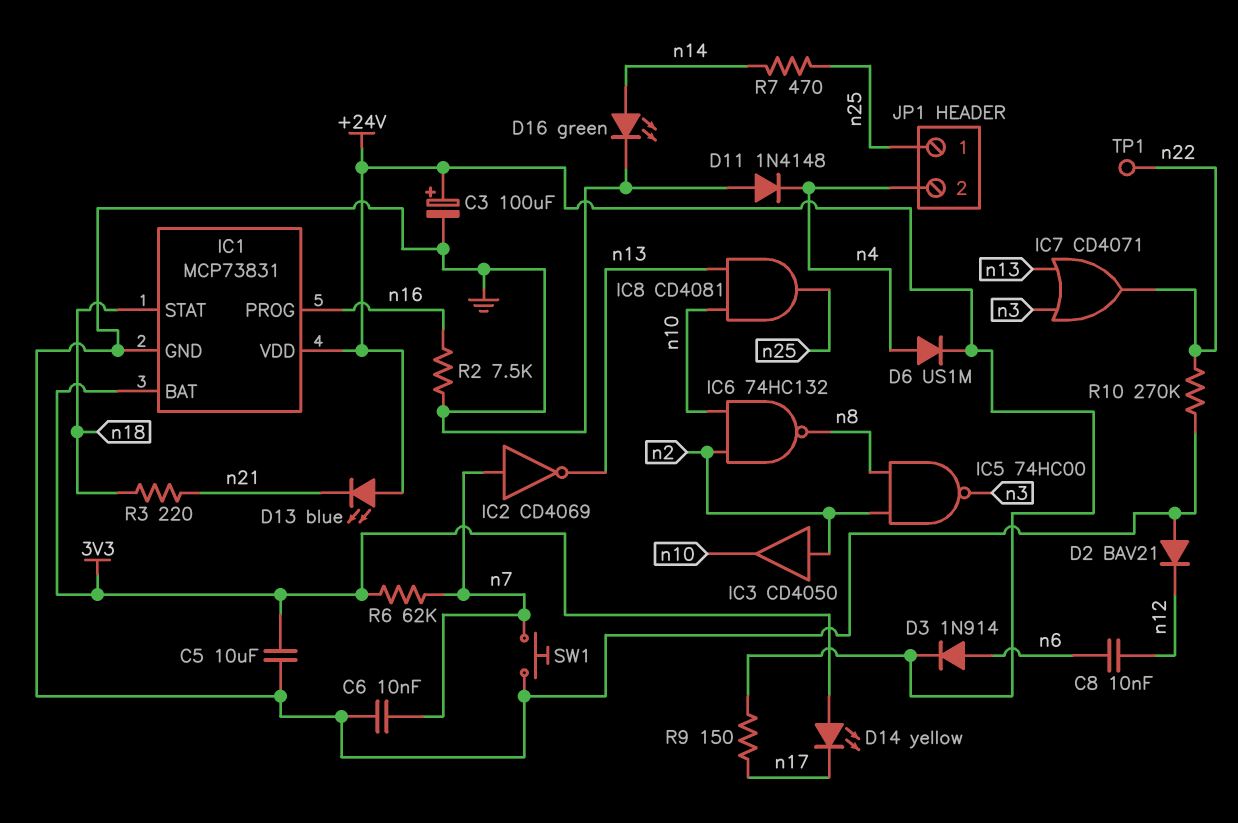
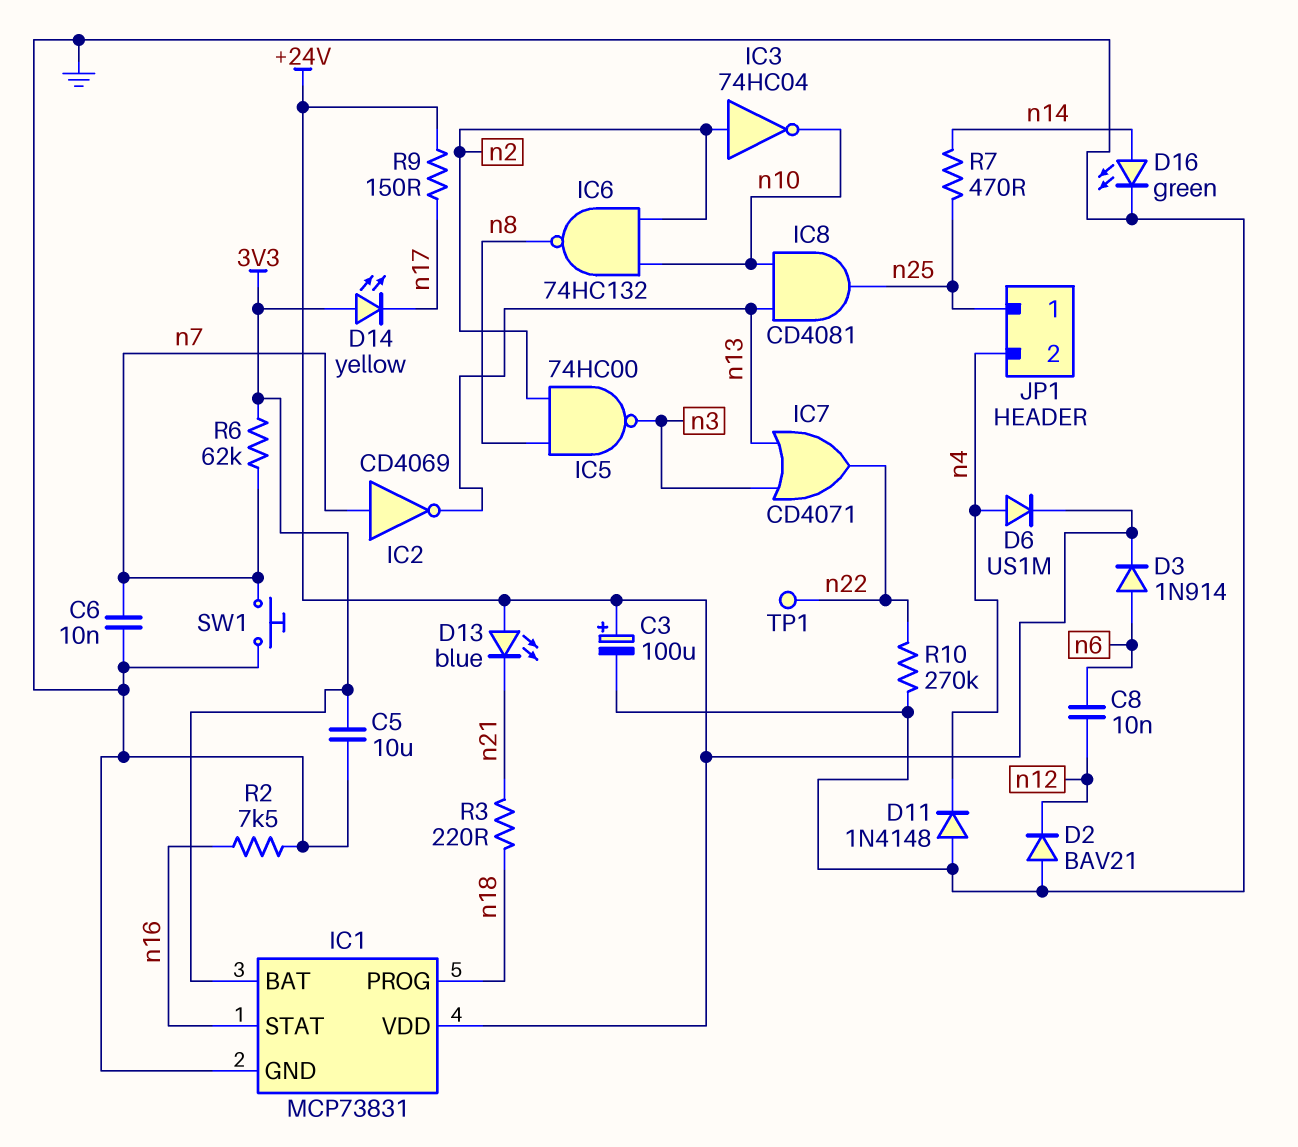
IC1 pin PROG: n16 -> n18
IC1 pin STAT: n18 -> n16
IC3: buffer CD4050 (in n2, out n10) -> NOT 74HC04 (in n2, out n10)

